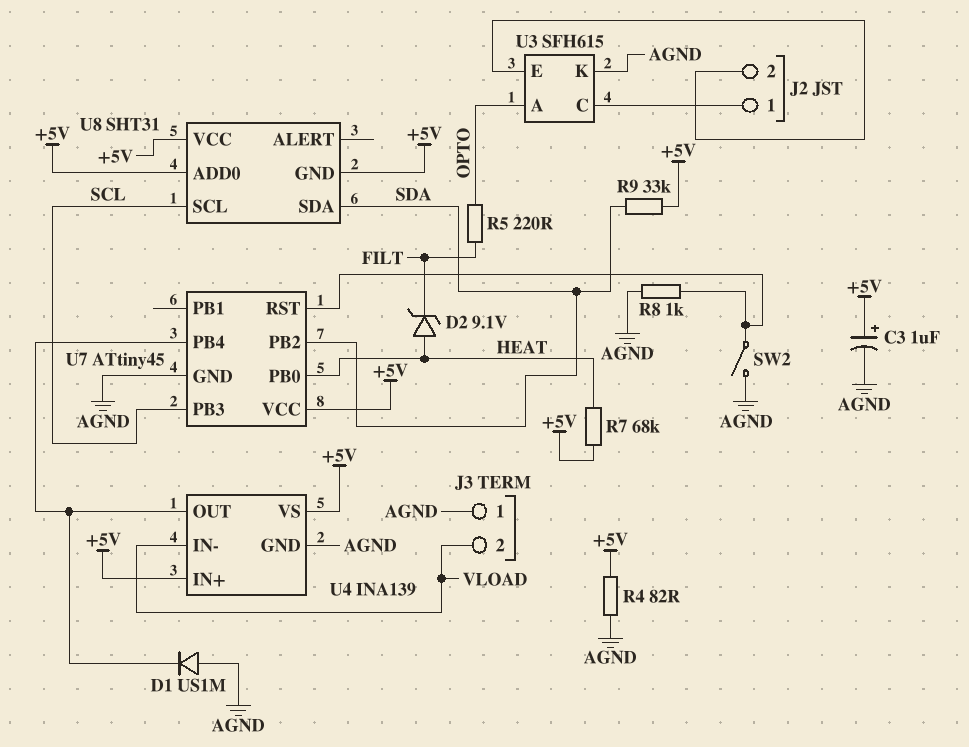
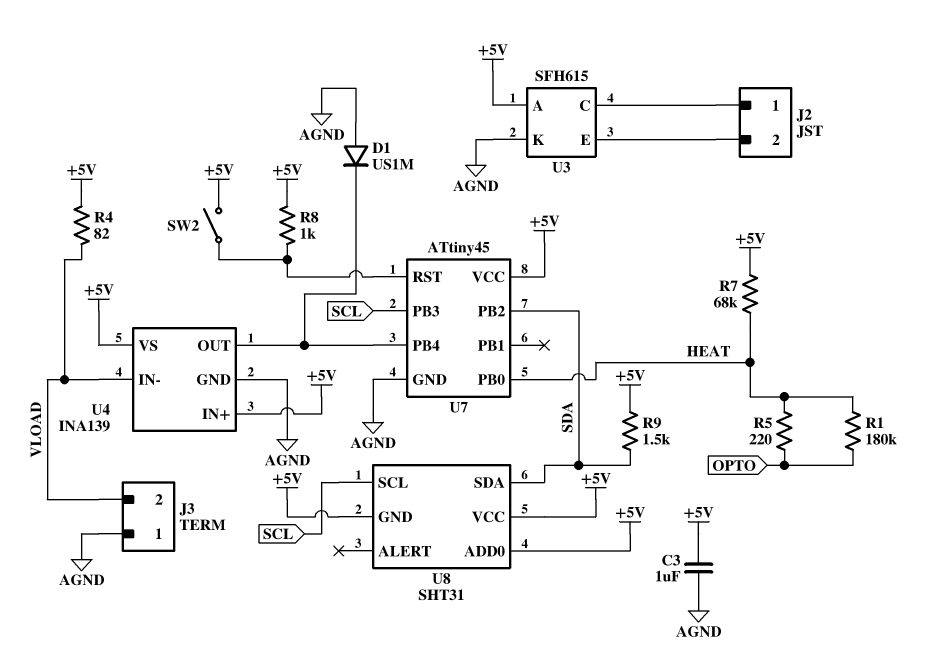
C3: 1uF (plus +5V, minus AGND) -> 1uF (+5V, AGND)
D2: zener 9.1V (A HEAT, K FILT) -> none
R1: none -> 180k (HEAT, OPTO)
R4: 82 (+5V, AGND) -> 82 (+5V, VLOAD)
R5: 220 (FILT, OPTO) -> 220 (HEAT, OPTO)
R8: 1k (AGND, U7/RST) -> 1k (+5V, U7/RST)
R9: 33k (+5V, SDA) -> 1.5k (+5V, SDA)
SW2: switch (AGND, U7/RST) -> switch (+5V, U7/RST)
U3 pin A: OPTO -> +5V

